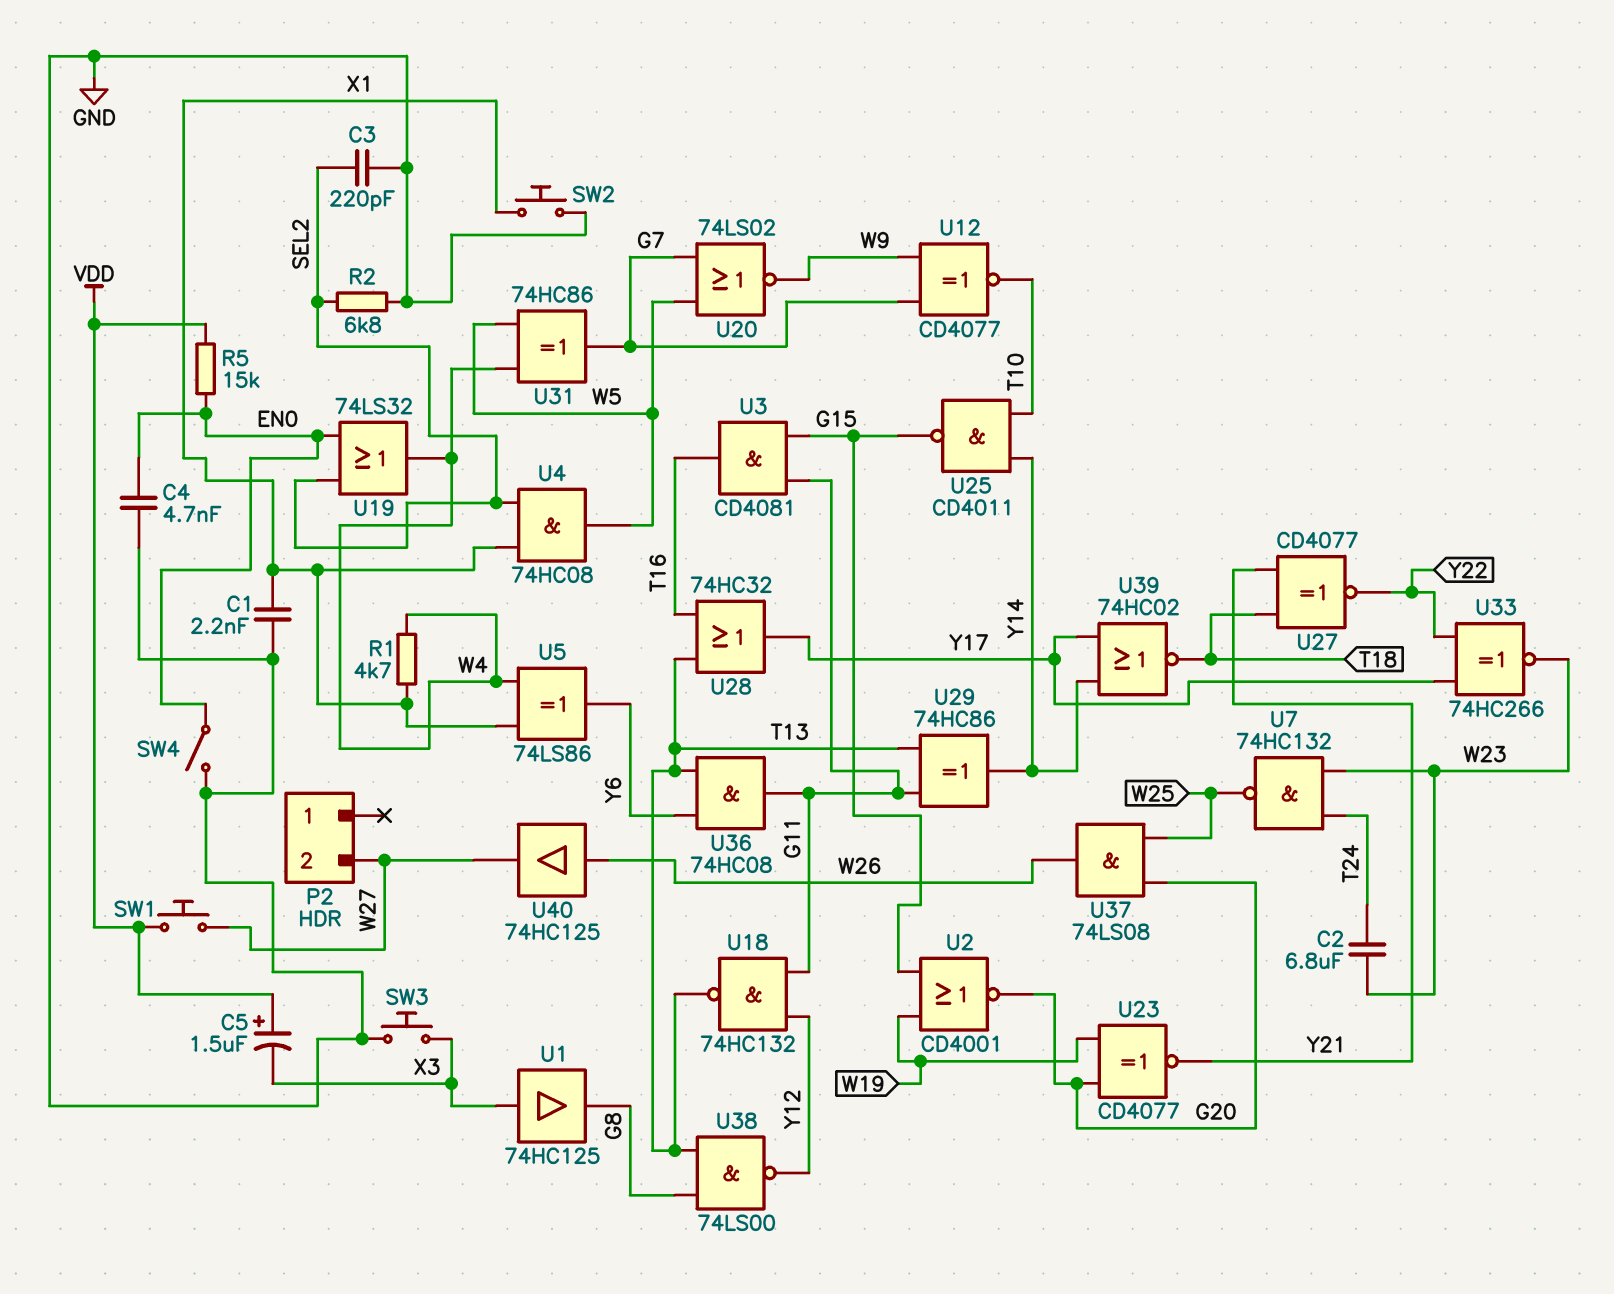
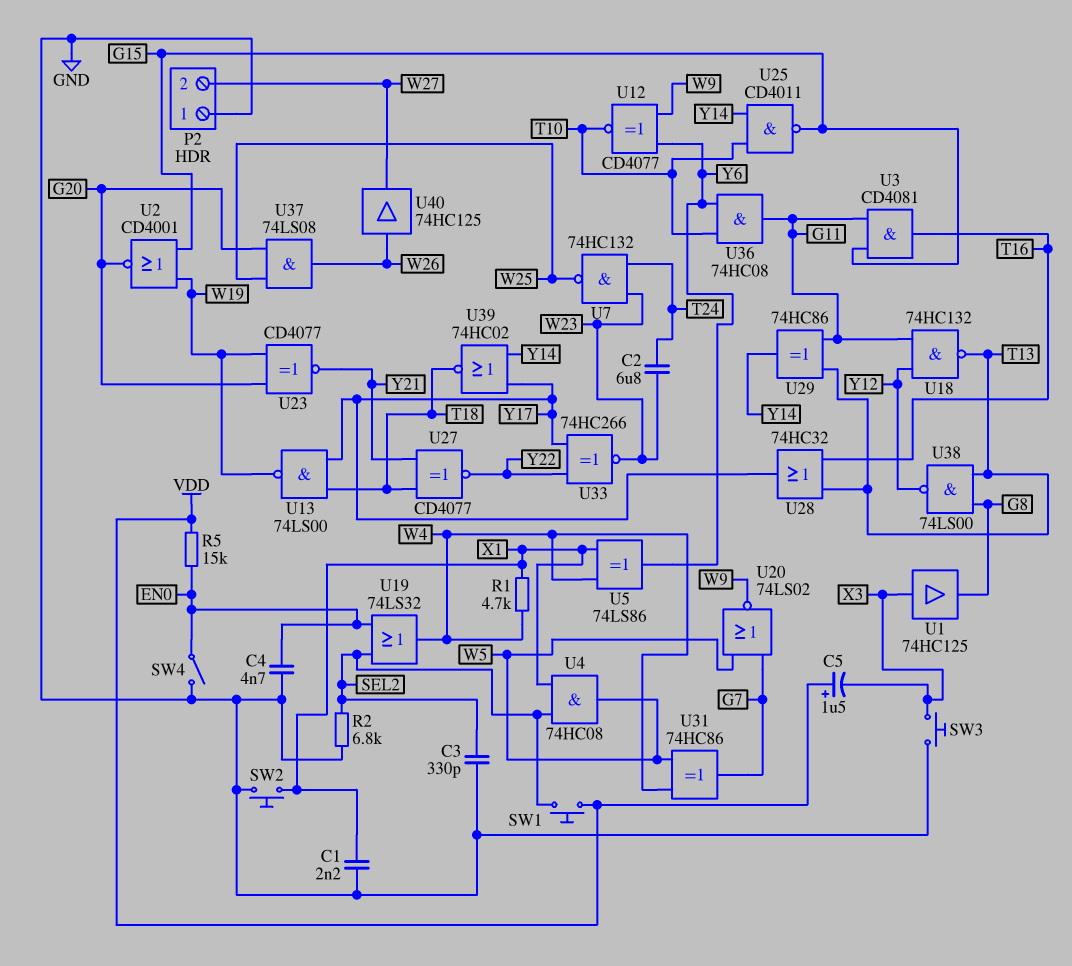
C3: 220pF (GND, SEL2) -> 330pF (GND, SEL2)
P2 pin 1: none -> GND
SW1: button (VDD, W27) -> button (SEL2, VDD)
U12: XNOR CD4077 (in G7, in W9, out T10) -> XNOR CD4077 (in W9, in Y6, out T10)
U13: none -> NAND 74LS00 (in T18, in Y17, out W19)
U36: AND 74HC08 (in T13, in Y6, out G11) -> AND 74HC08 (in T10, in Y6, out G11)

